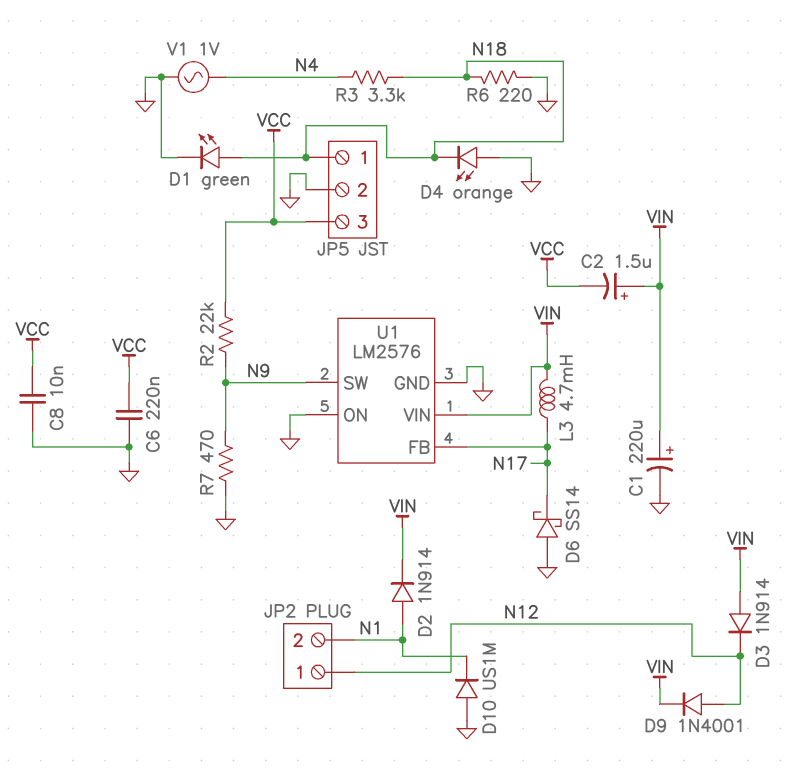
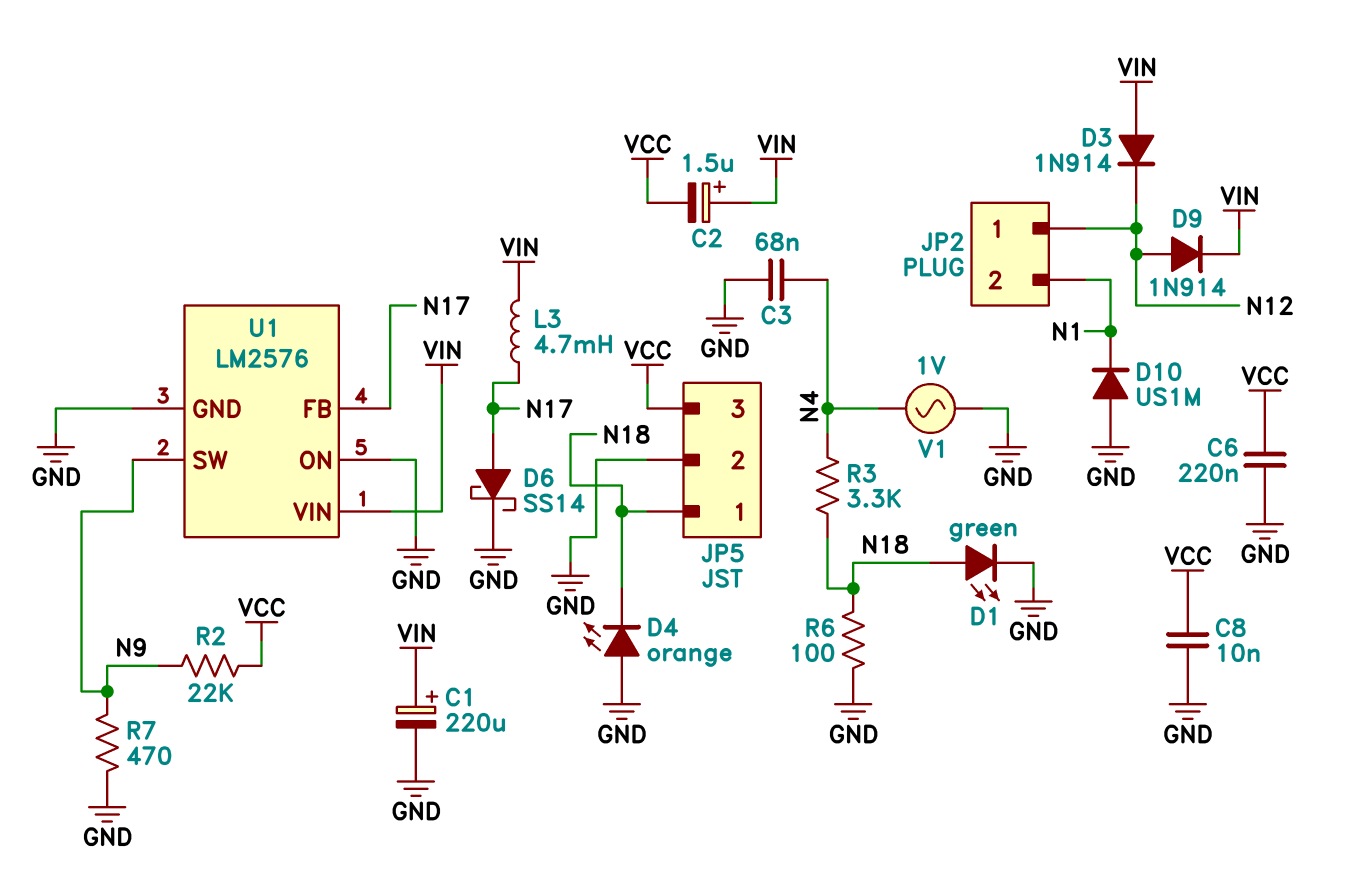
C3: none -> 68nF (GND, N4)
D2: diode 1N914 (A N1, K VIN) -> none
D6: schottky SS14 (A GND, K N17) -> schottky SS14 (A N17, K GND)
D9: diode 1N4001 (A N12, K VIN) -> diode 1N914 (A N12, K VIN)
R6: 220 (GND, N18) -> 100 (GND, N18)

